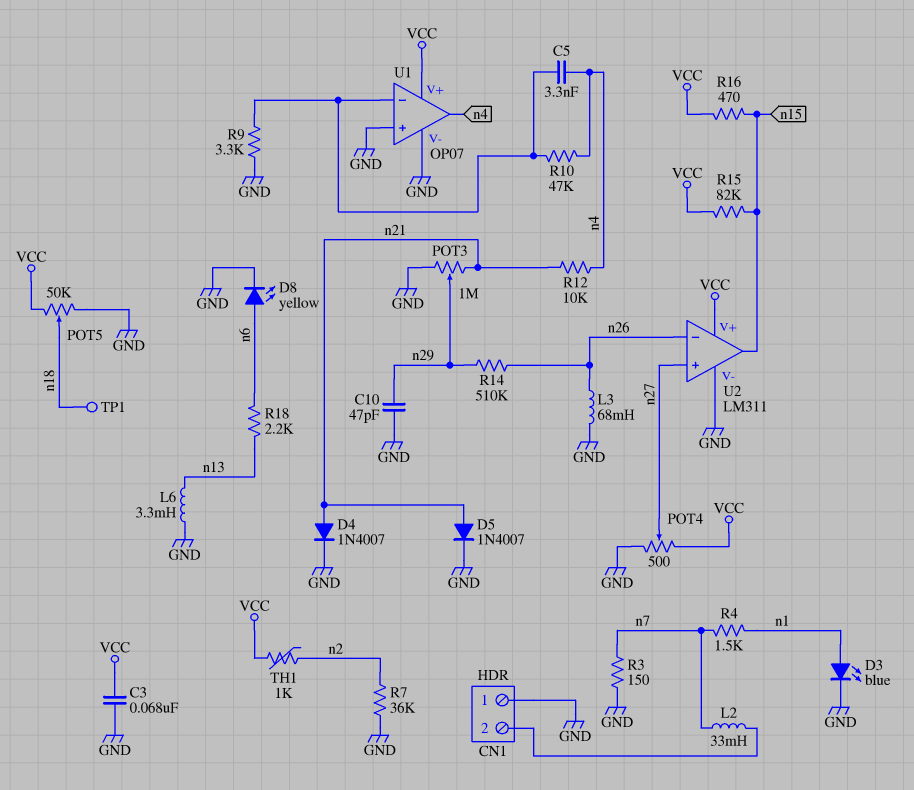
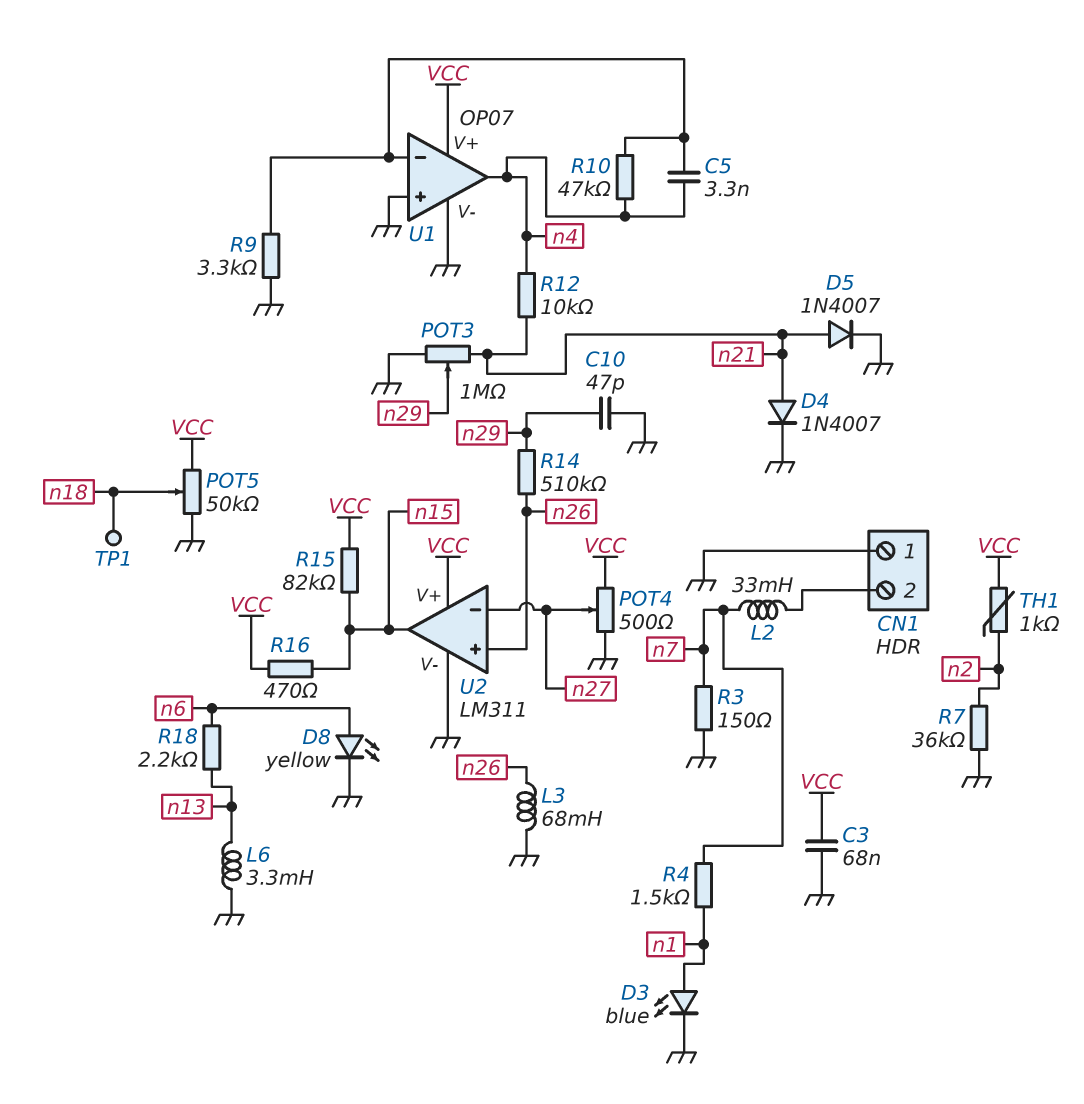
U2 pin in+: n27 -> n26
U2 pin in-: n26 -> n27

